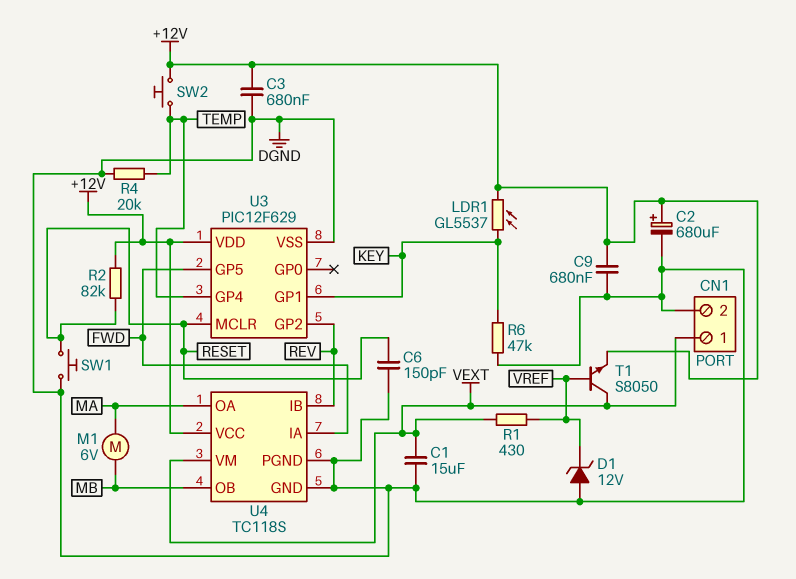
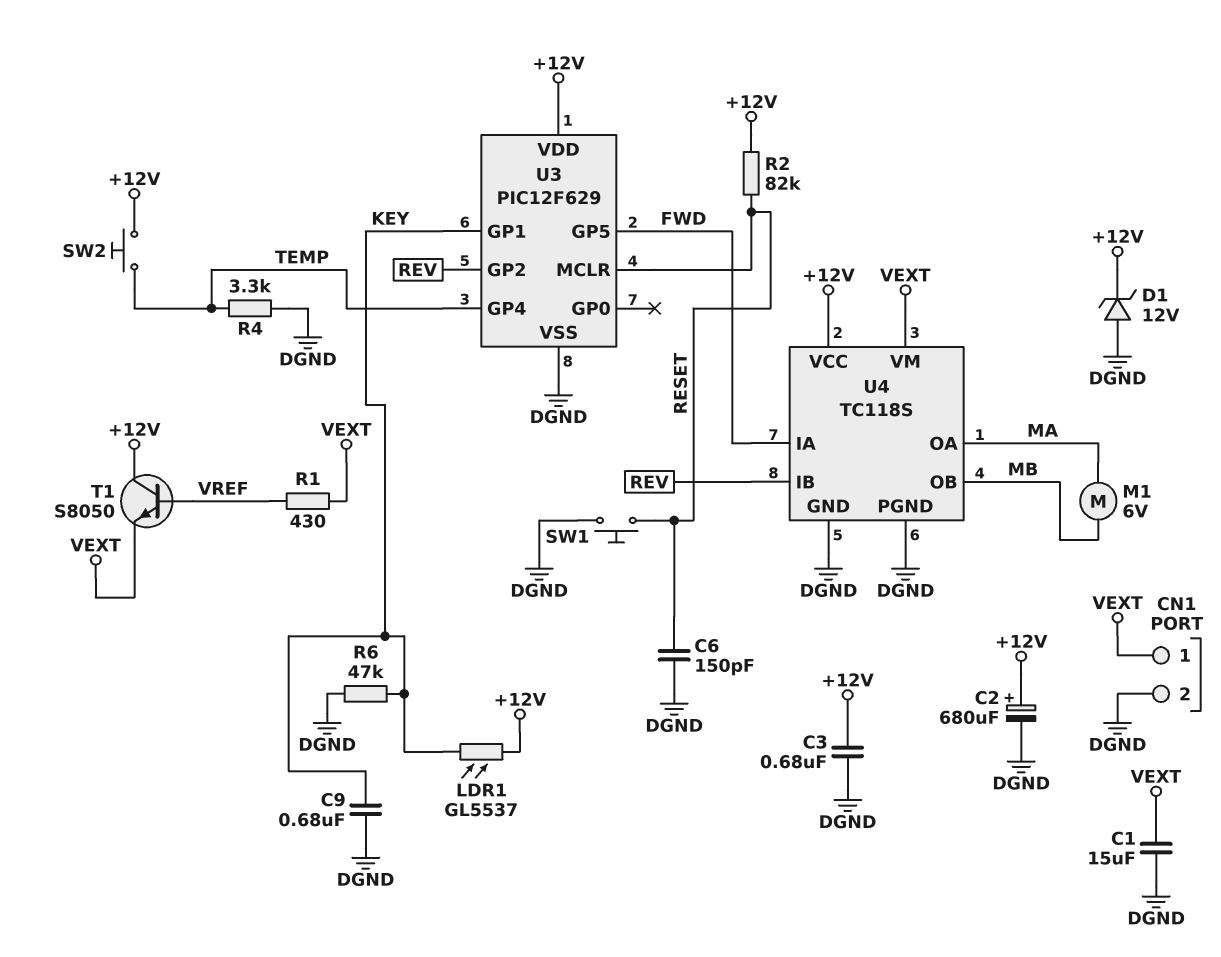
C9: 680nF (+12V, DGND) -> 680nF (DGND, KEY)
D1: zener 12V (A DGND, K VREF) -> zener 12V (A DGND, K +12V)
R4: 20k (DGND, TEMP) -> 3.3k (DGND, TEMP)
T1: NPN S8050 (B VREF, C VEXT, E +12V) -> NPN S8050 (B VREF, C +12V, E VEXT)

